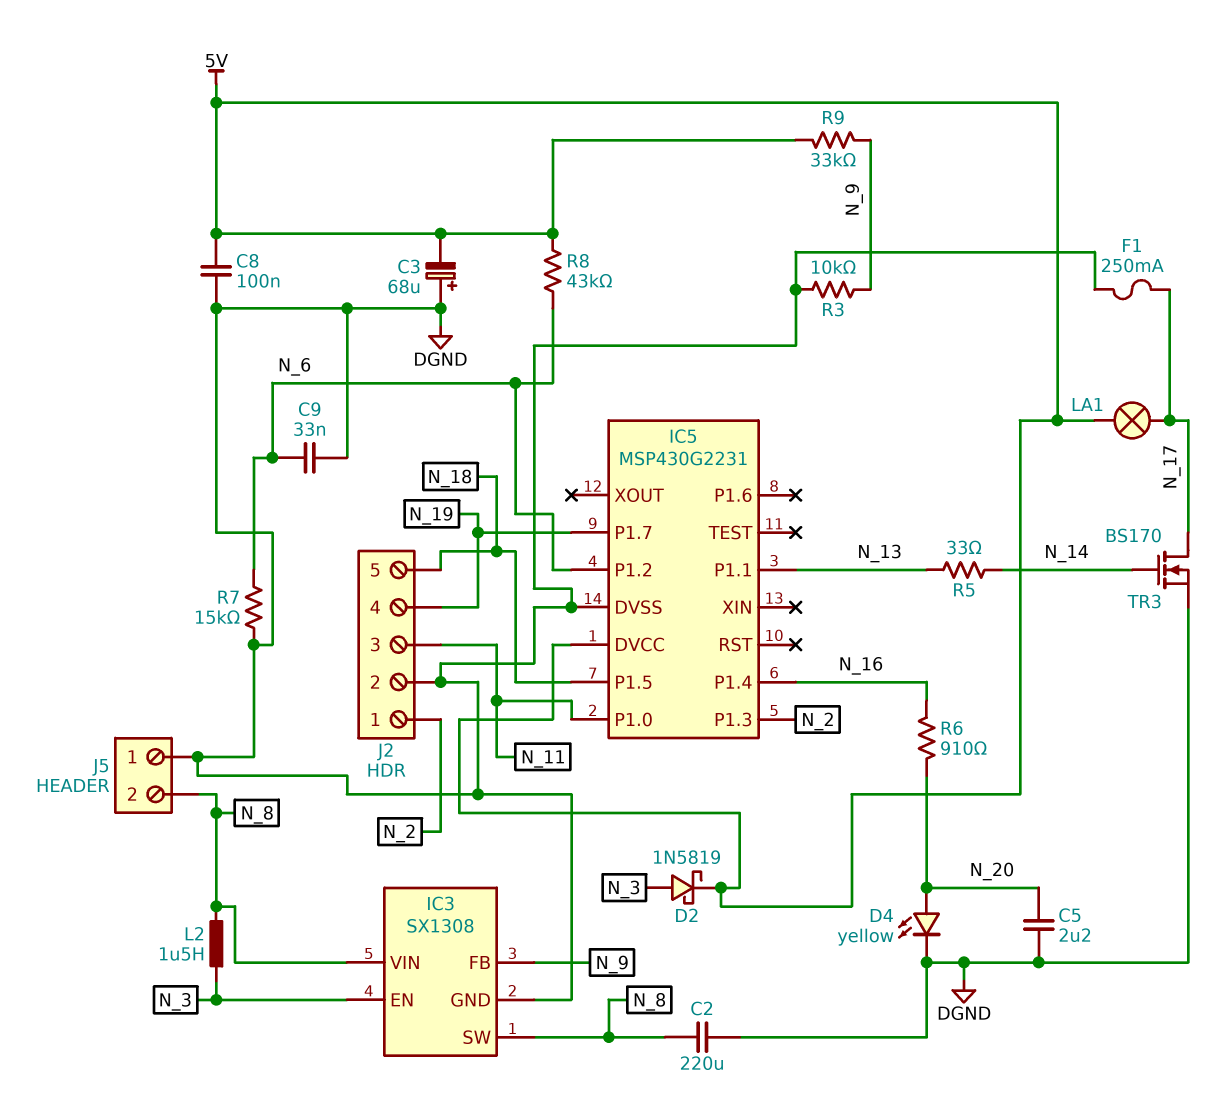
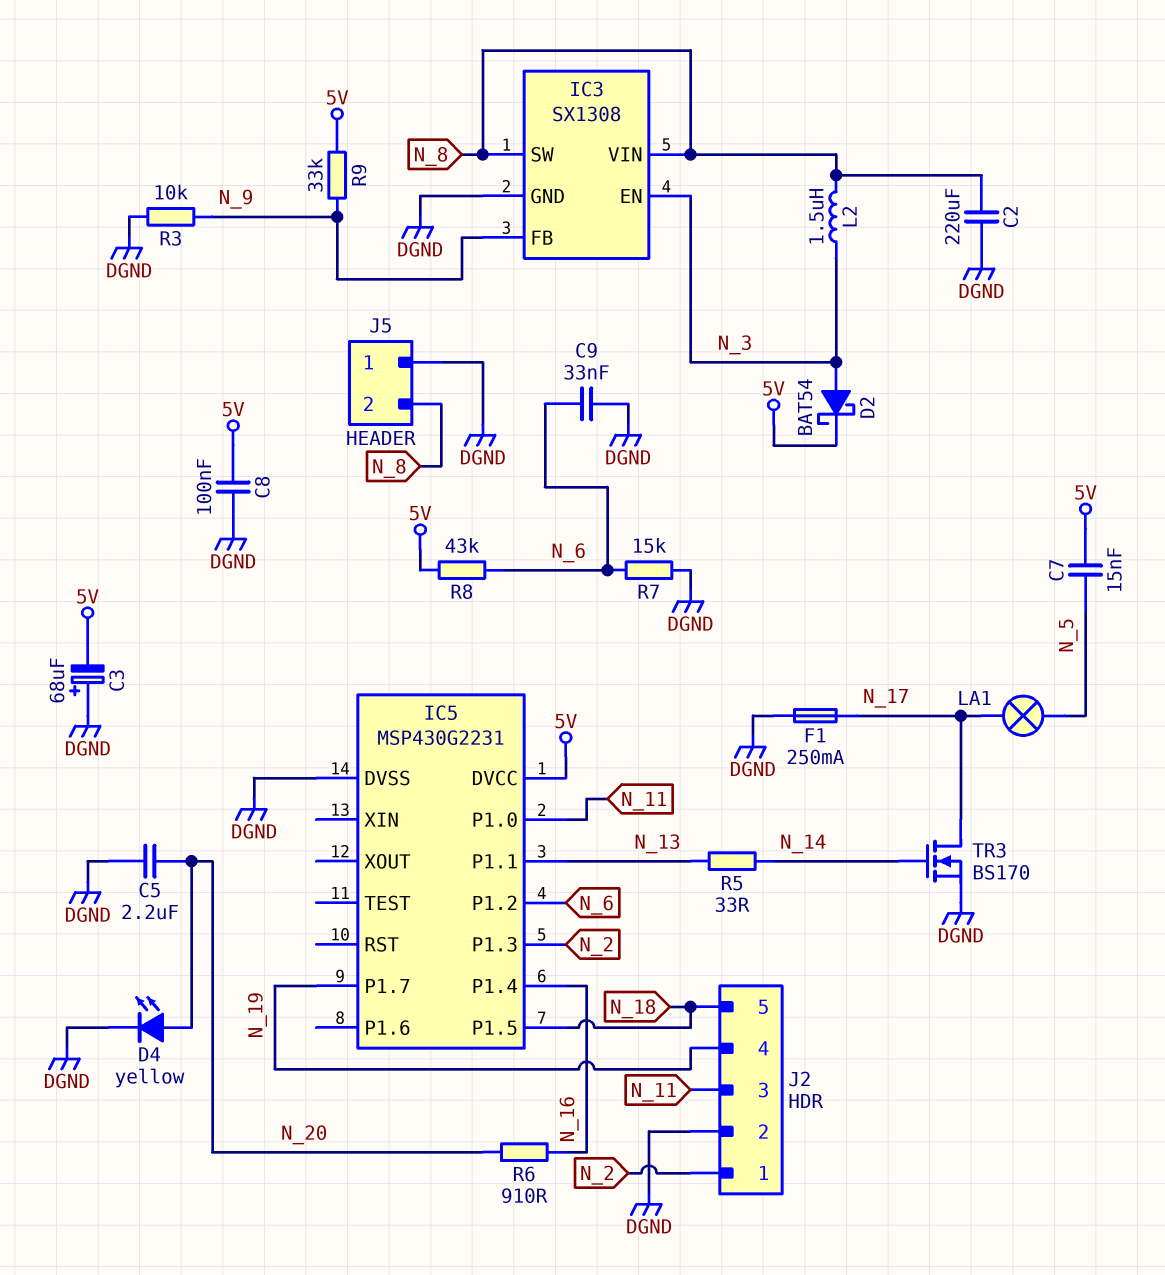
C7: none -> 15nF (5V, N_5)
D2: schottky 1N5819 (A N_3, K 5V) -> schottky BAT54 (A N_3, K 5V)
LA1: lamp (5V, N_17) -> lamp (N_5, N_17)

